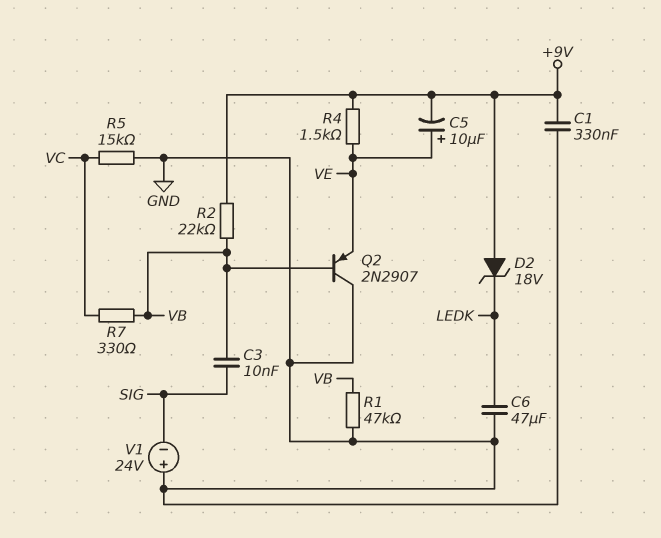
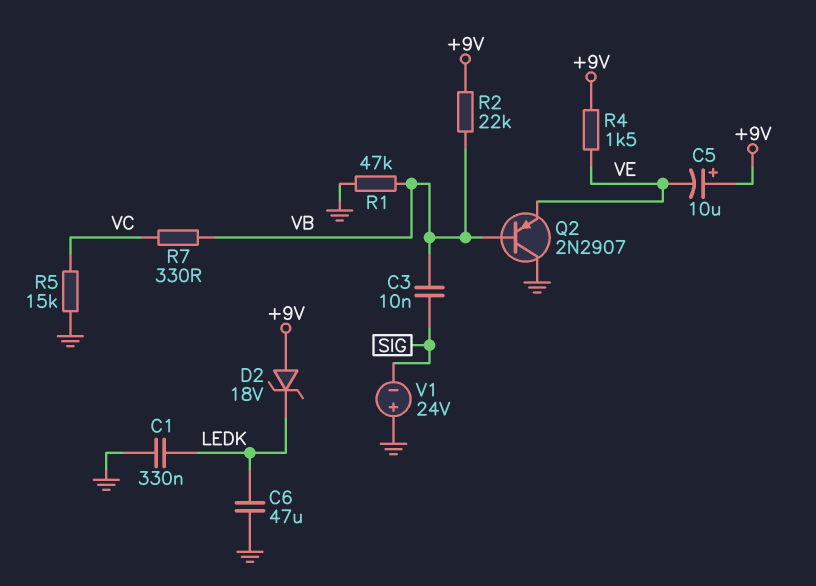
C1: 330nF (+9V, GND) -> 330nF (GND, LEDK)
C5: 10uF (plus VE, minus +9V) -> 10uF (plus +9V, minus VE)

